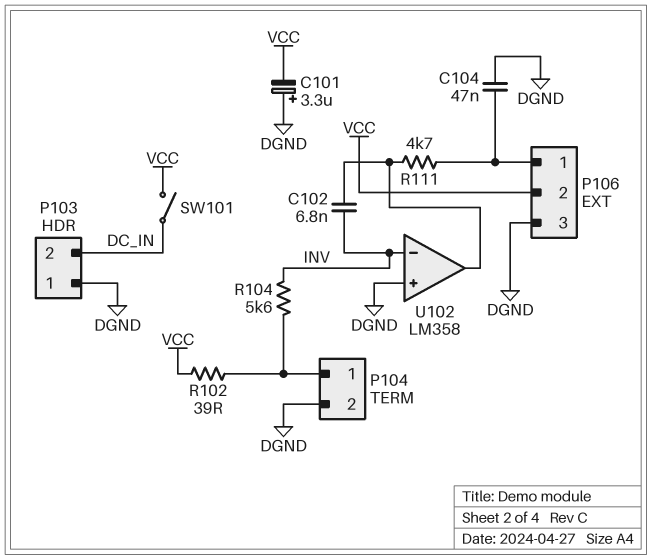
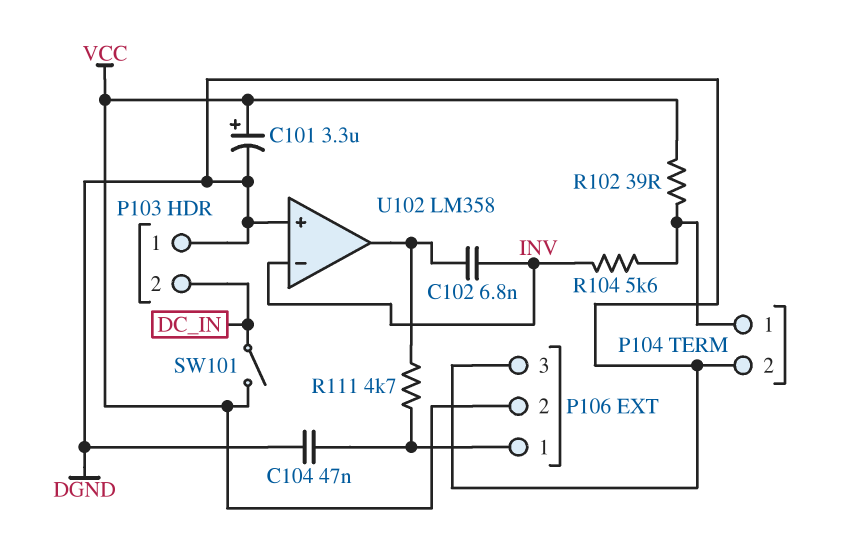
C101: 3.3uF (plus DGND, minus VCC) -> 3.3uF (plus VCC, minus DGND)

